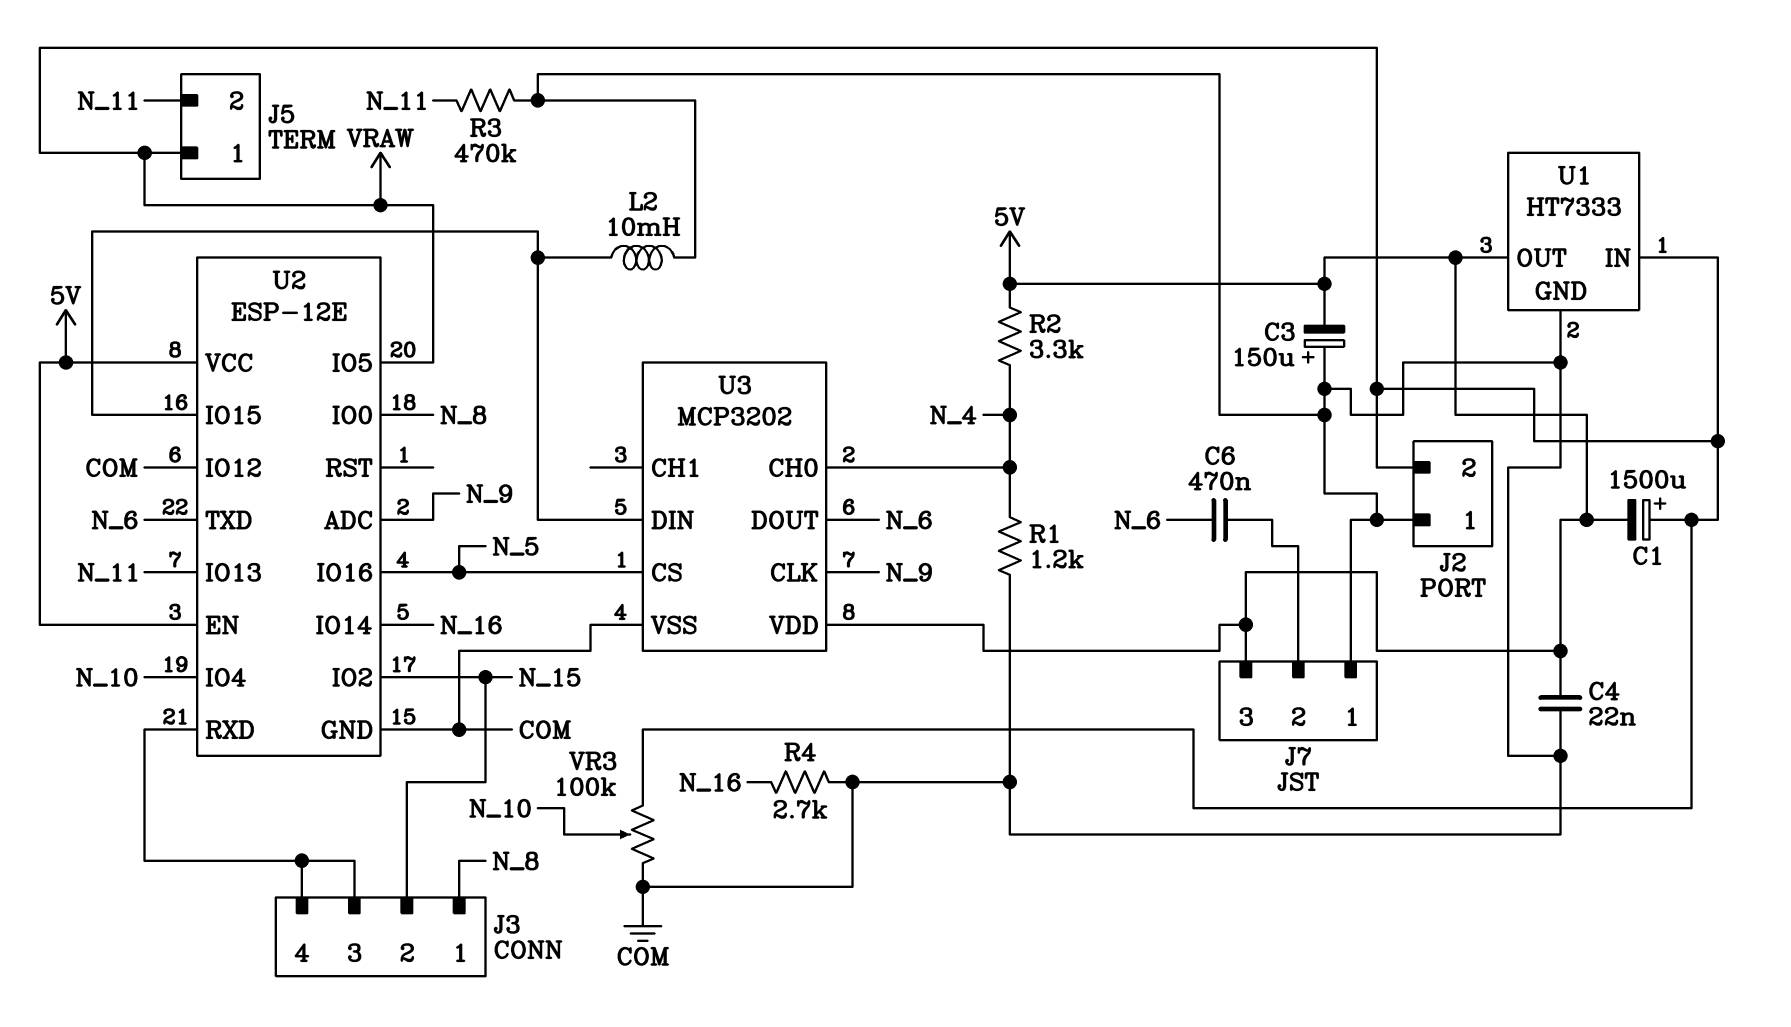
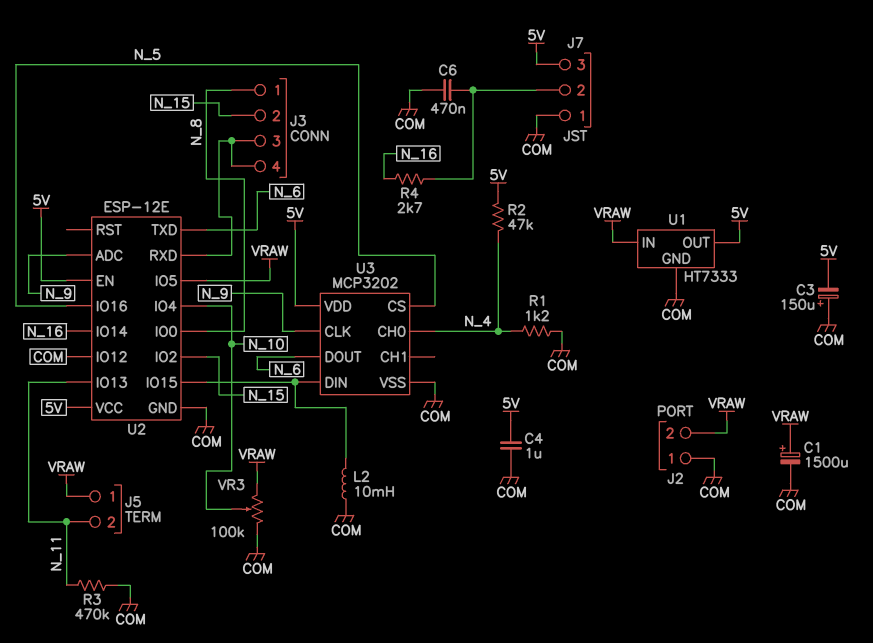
C1: 1500uF (plus VRAW, minus 5V) -> 1500uF (plus VRAW, minus COM)
C4: 22nF (5V, COM) -> 1uF (5V, COM)
C6: 470nF (J7/2, N_6) -> 470nF (COM, J7/2)
R2: 3.3k (5V, N_4) -> 47k (5V, N_4)
R4: 2.7k (COM, N_16) -> 2.7k (J7/2, N_16)

